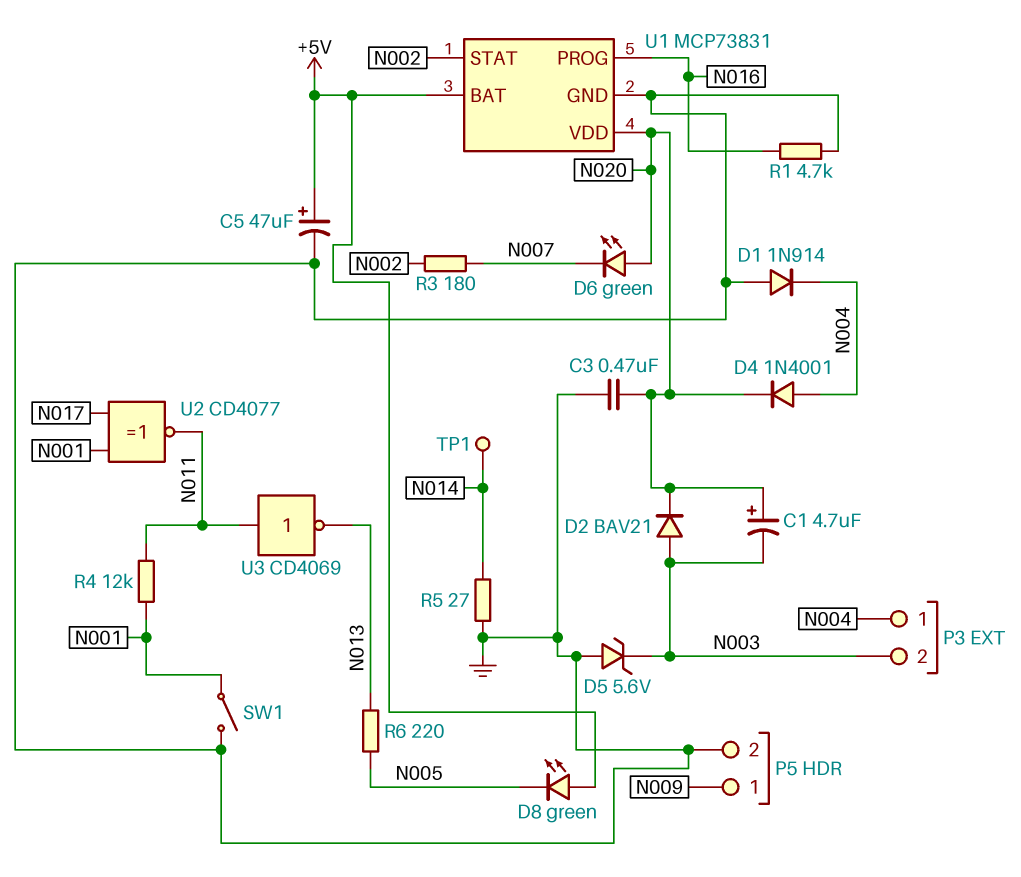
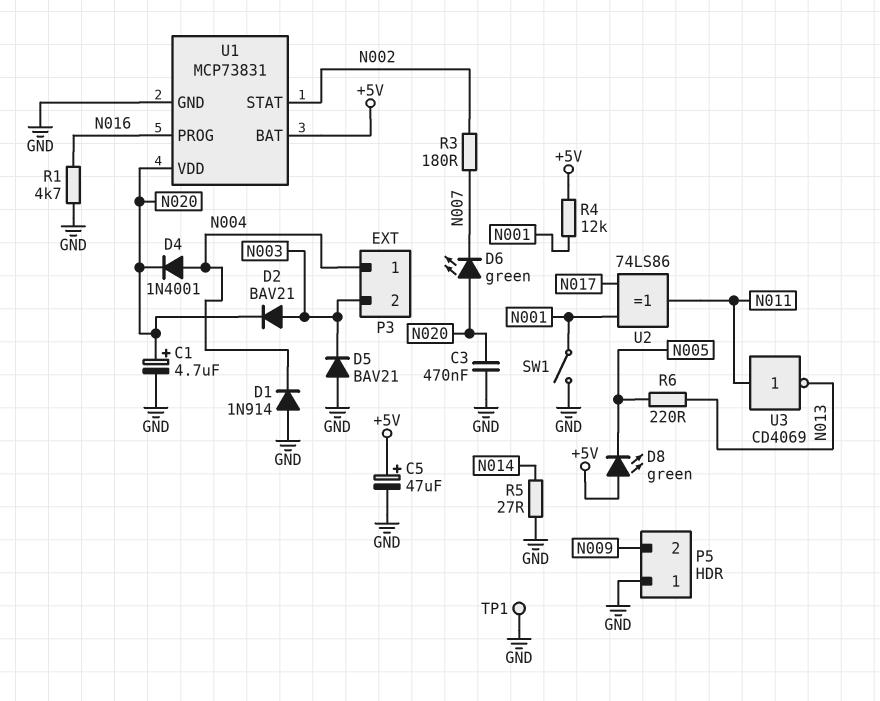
C1: 4.7uF (plus N020, minus N003) -> 4.7uF (plus N020, minus GND)
D5: zener 5.6V (A GND, K N003) -> diode BAV21 (A GND, K N003)
P5 pin 1: N009 -> GND
P5 pin 2: GND -> N009
R4: 12k (N001, N011) -> 12k (+5V, N001)
TP1: test point (N014) -> test point (GND)
U2: XNOR CD4077 (in N001, in N017, out N011) -> XOR 74LS86 (in N001, in N017, out N011)

